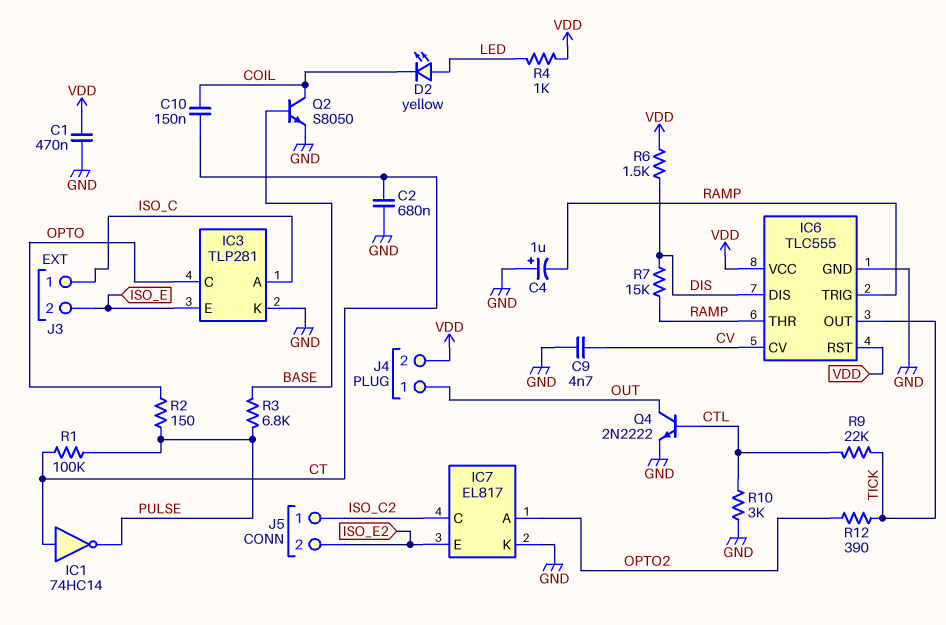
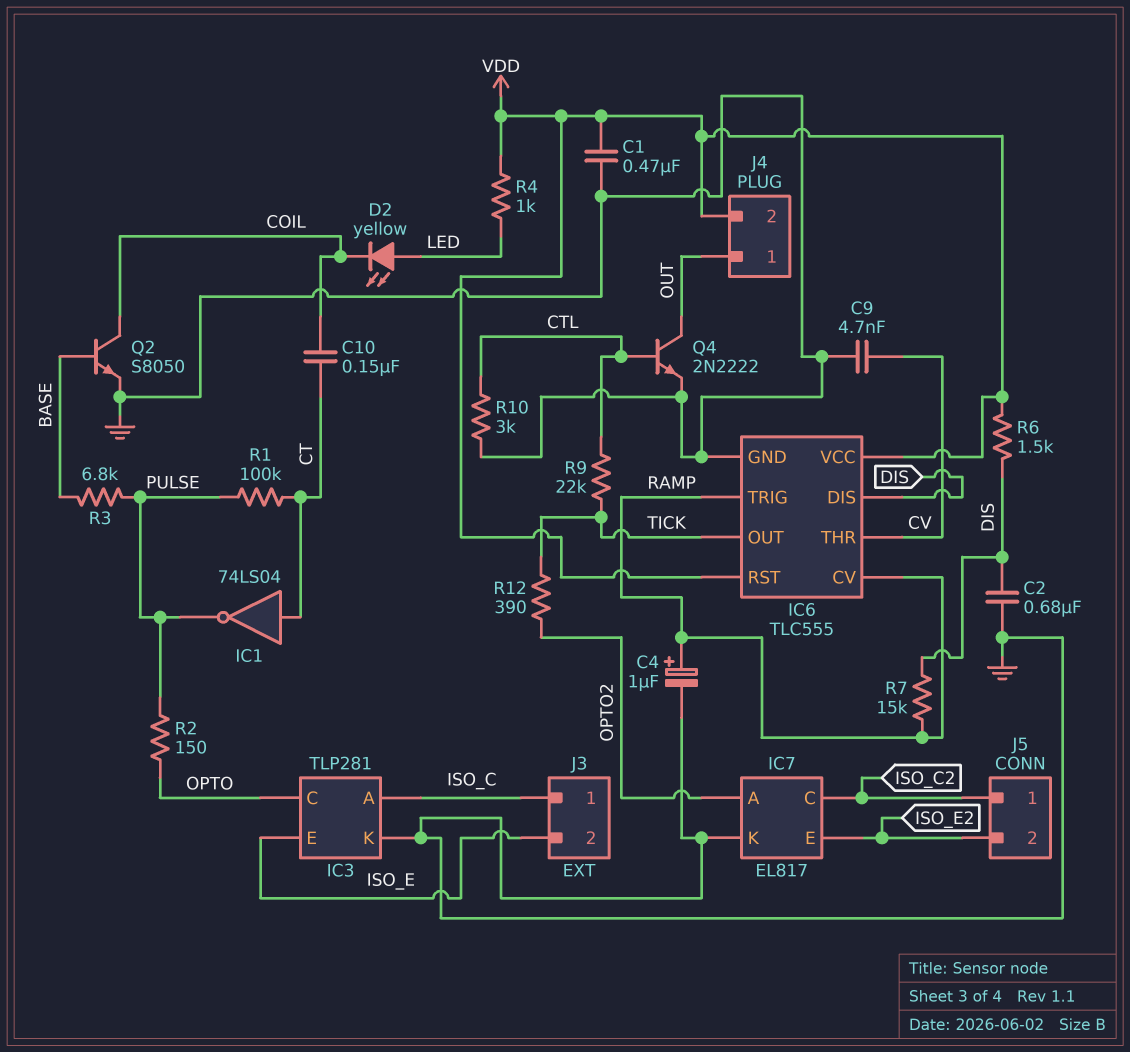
C2: 680nF (CT, GND) -> 680nF (DIS, GND)
C4: 1uF (plus GND, minus RAMP) -> 1uF (plus RAMP, minus GND)
IC1: NOT 74HC14 (in CT, out PULSE) -> NOT 74LS04 (in CT, out PULSE)
IC6 pin CV: CV -> RAMP
IC6 pin THR: RAMP -> CV

